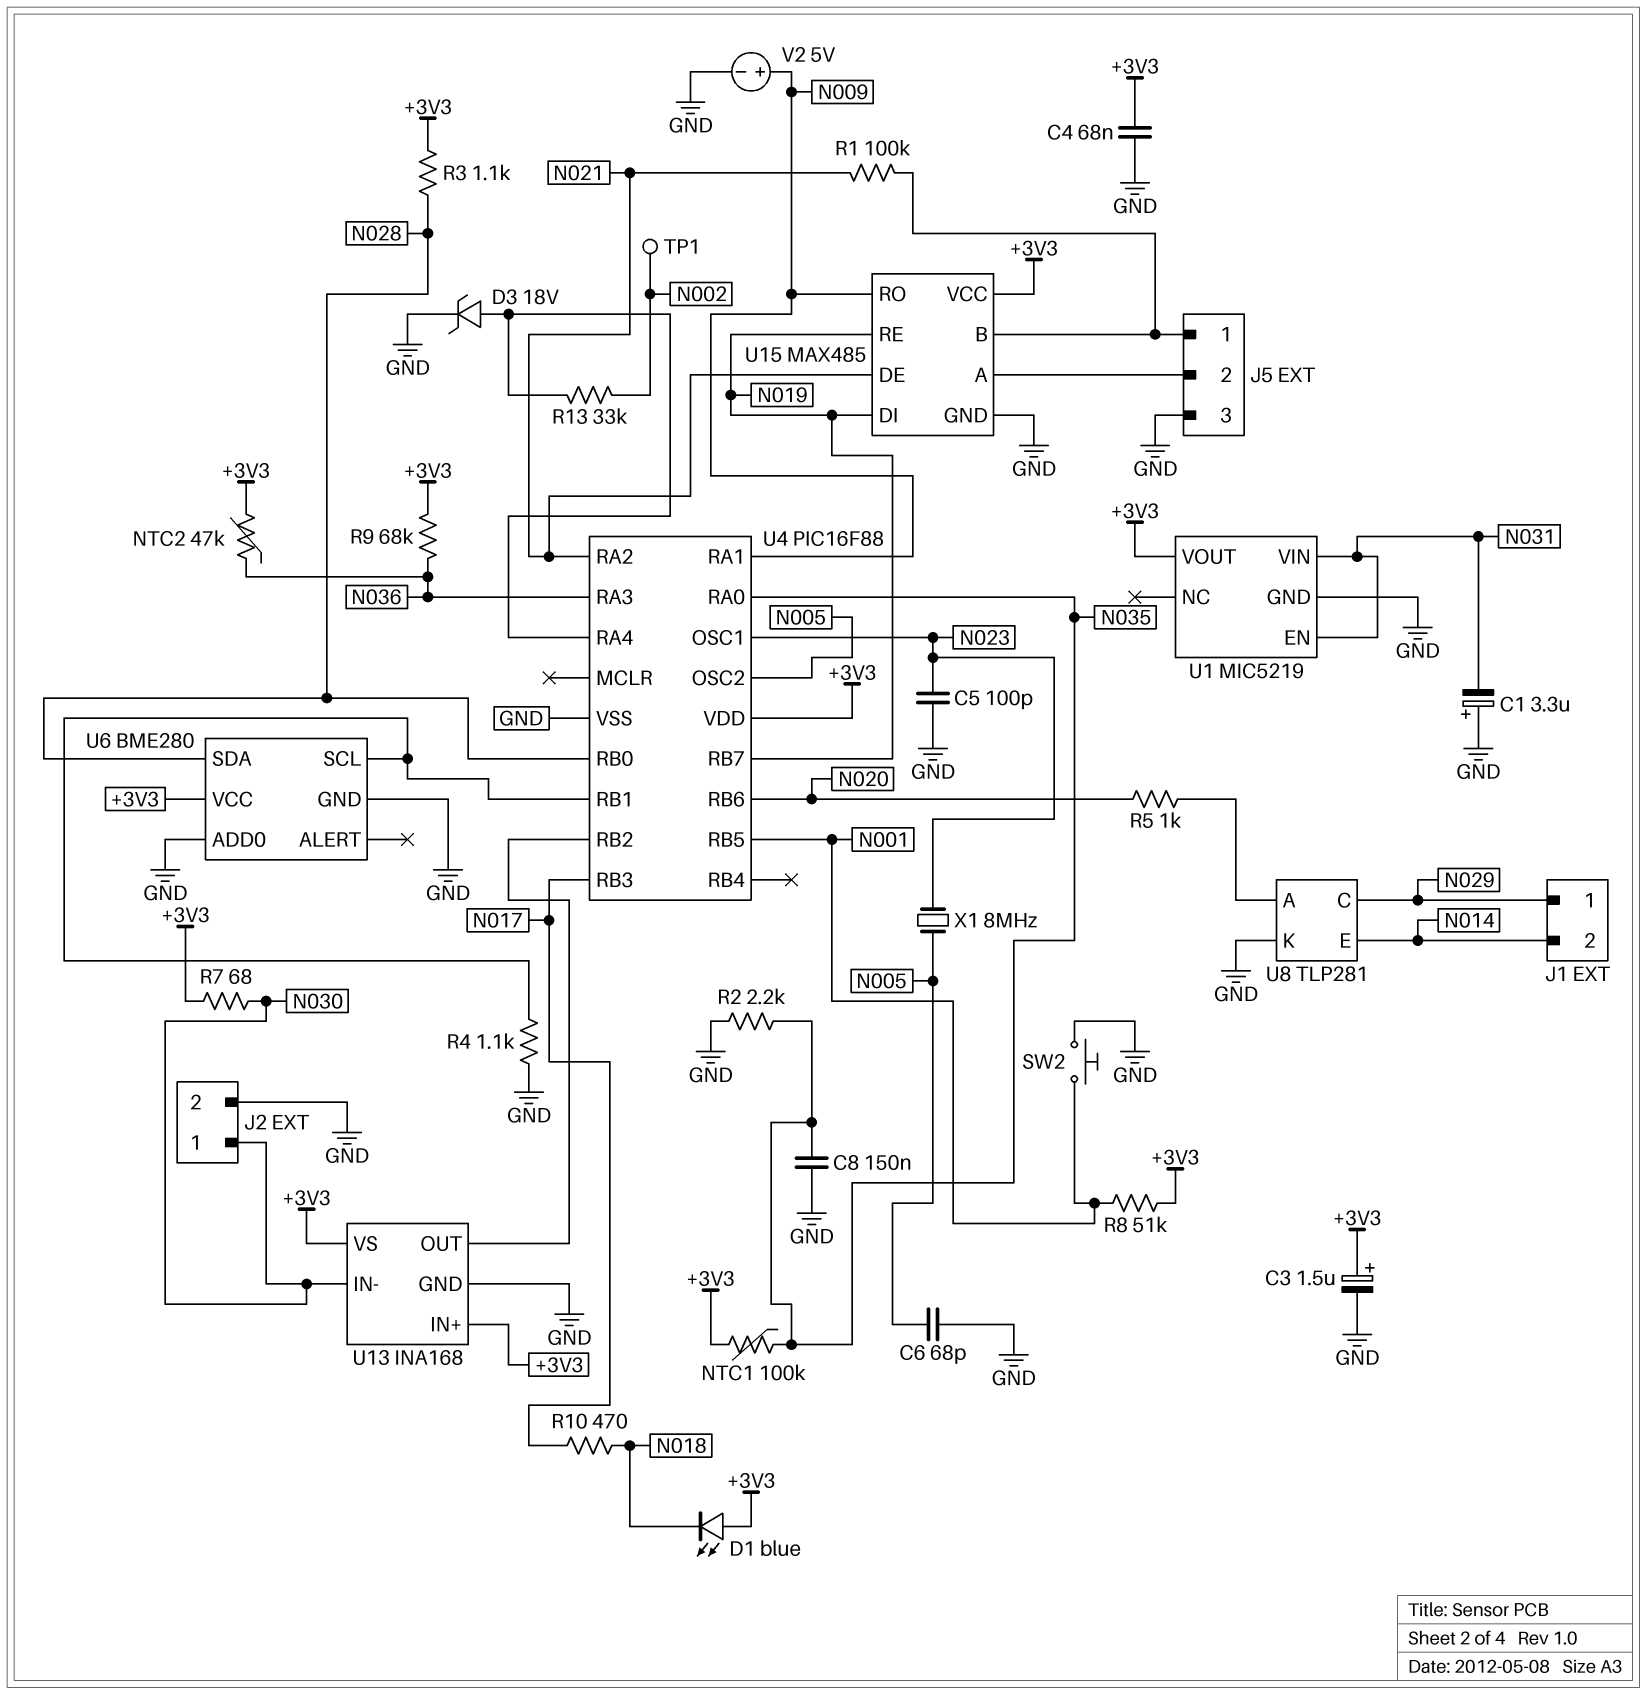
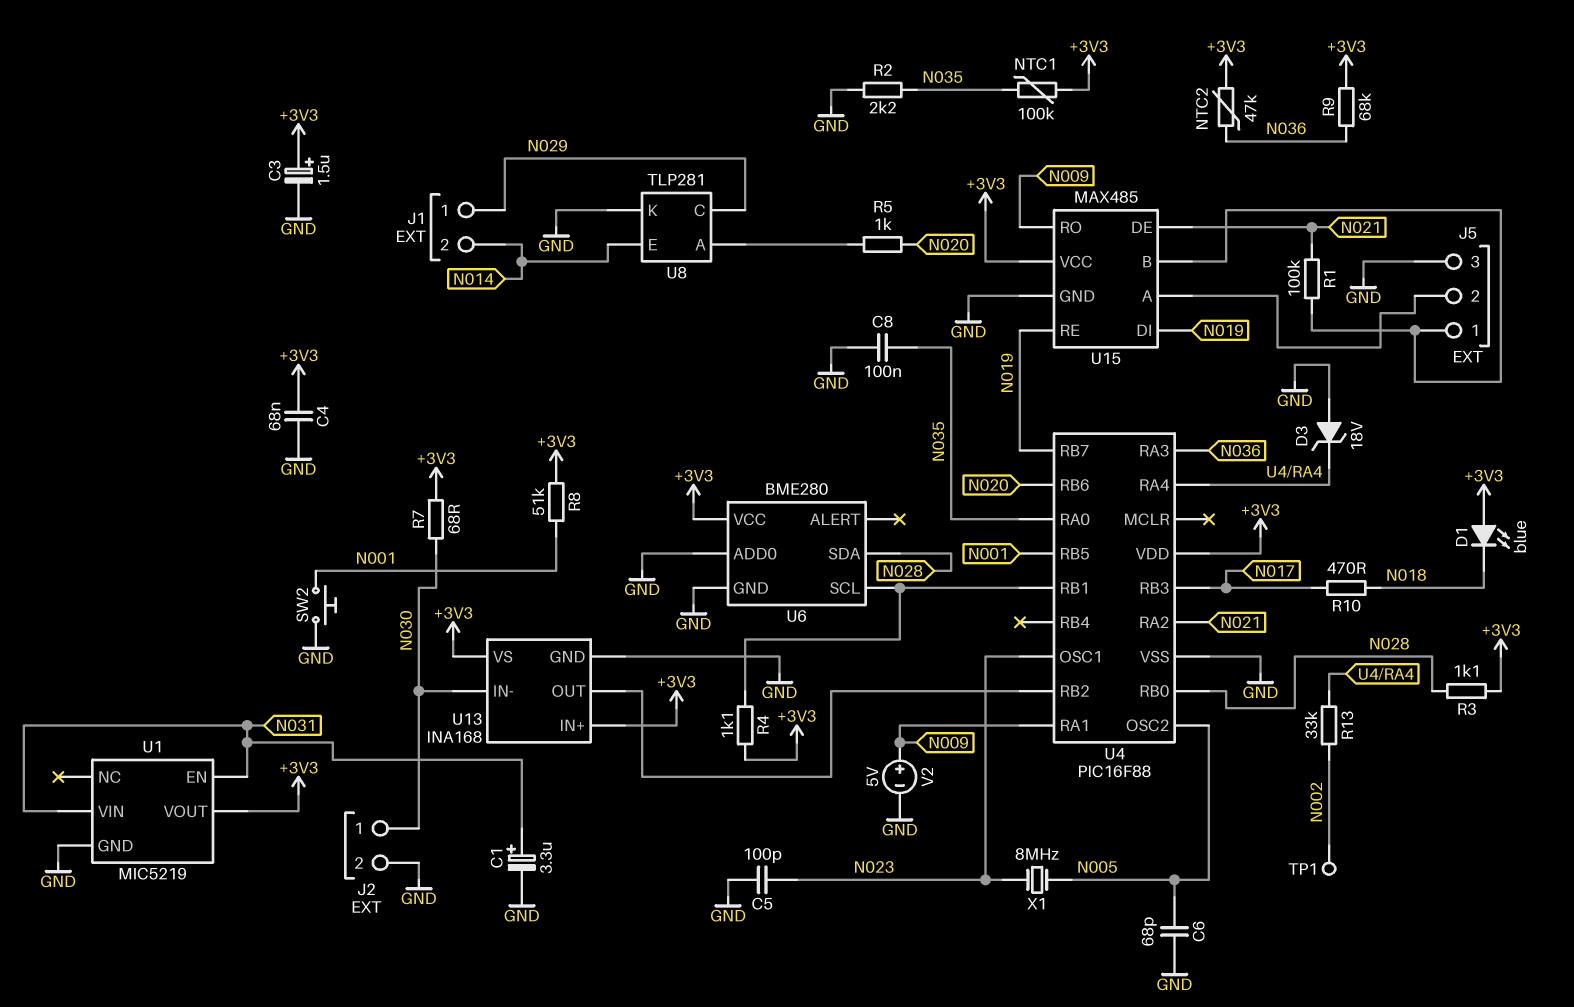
C1: 3.3uF (plus GND, minus N031) -> 3.3uF (plus N031, minus GND)
C8: 150nF (GND, N035) -> 100nF (GND, N035)
D3: zener 18V (A U4/RA4, K GND) -> zener 18V (A GND, K U4/RA4)
R4: 1.1k (GND, U4/RB1) -> 1.1k (+3V3, U4/RB1)

